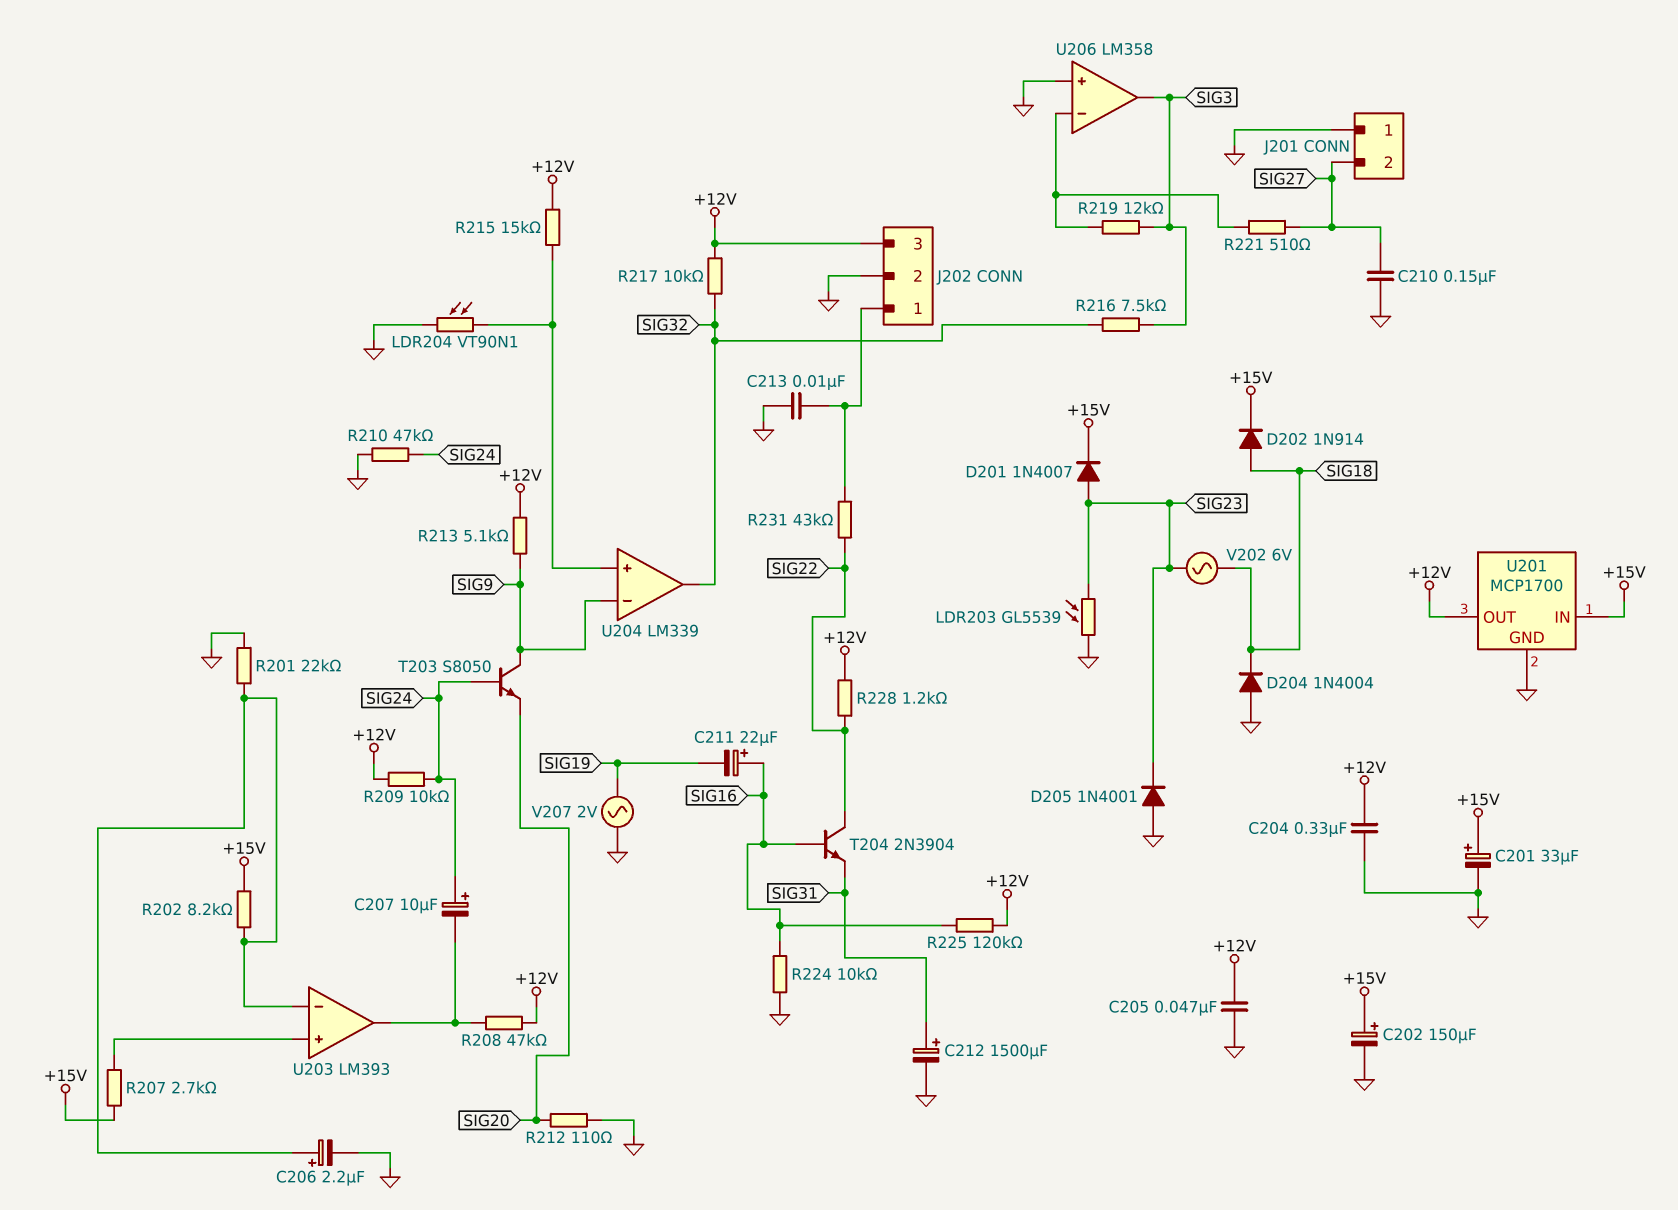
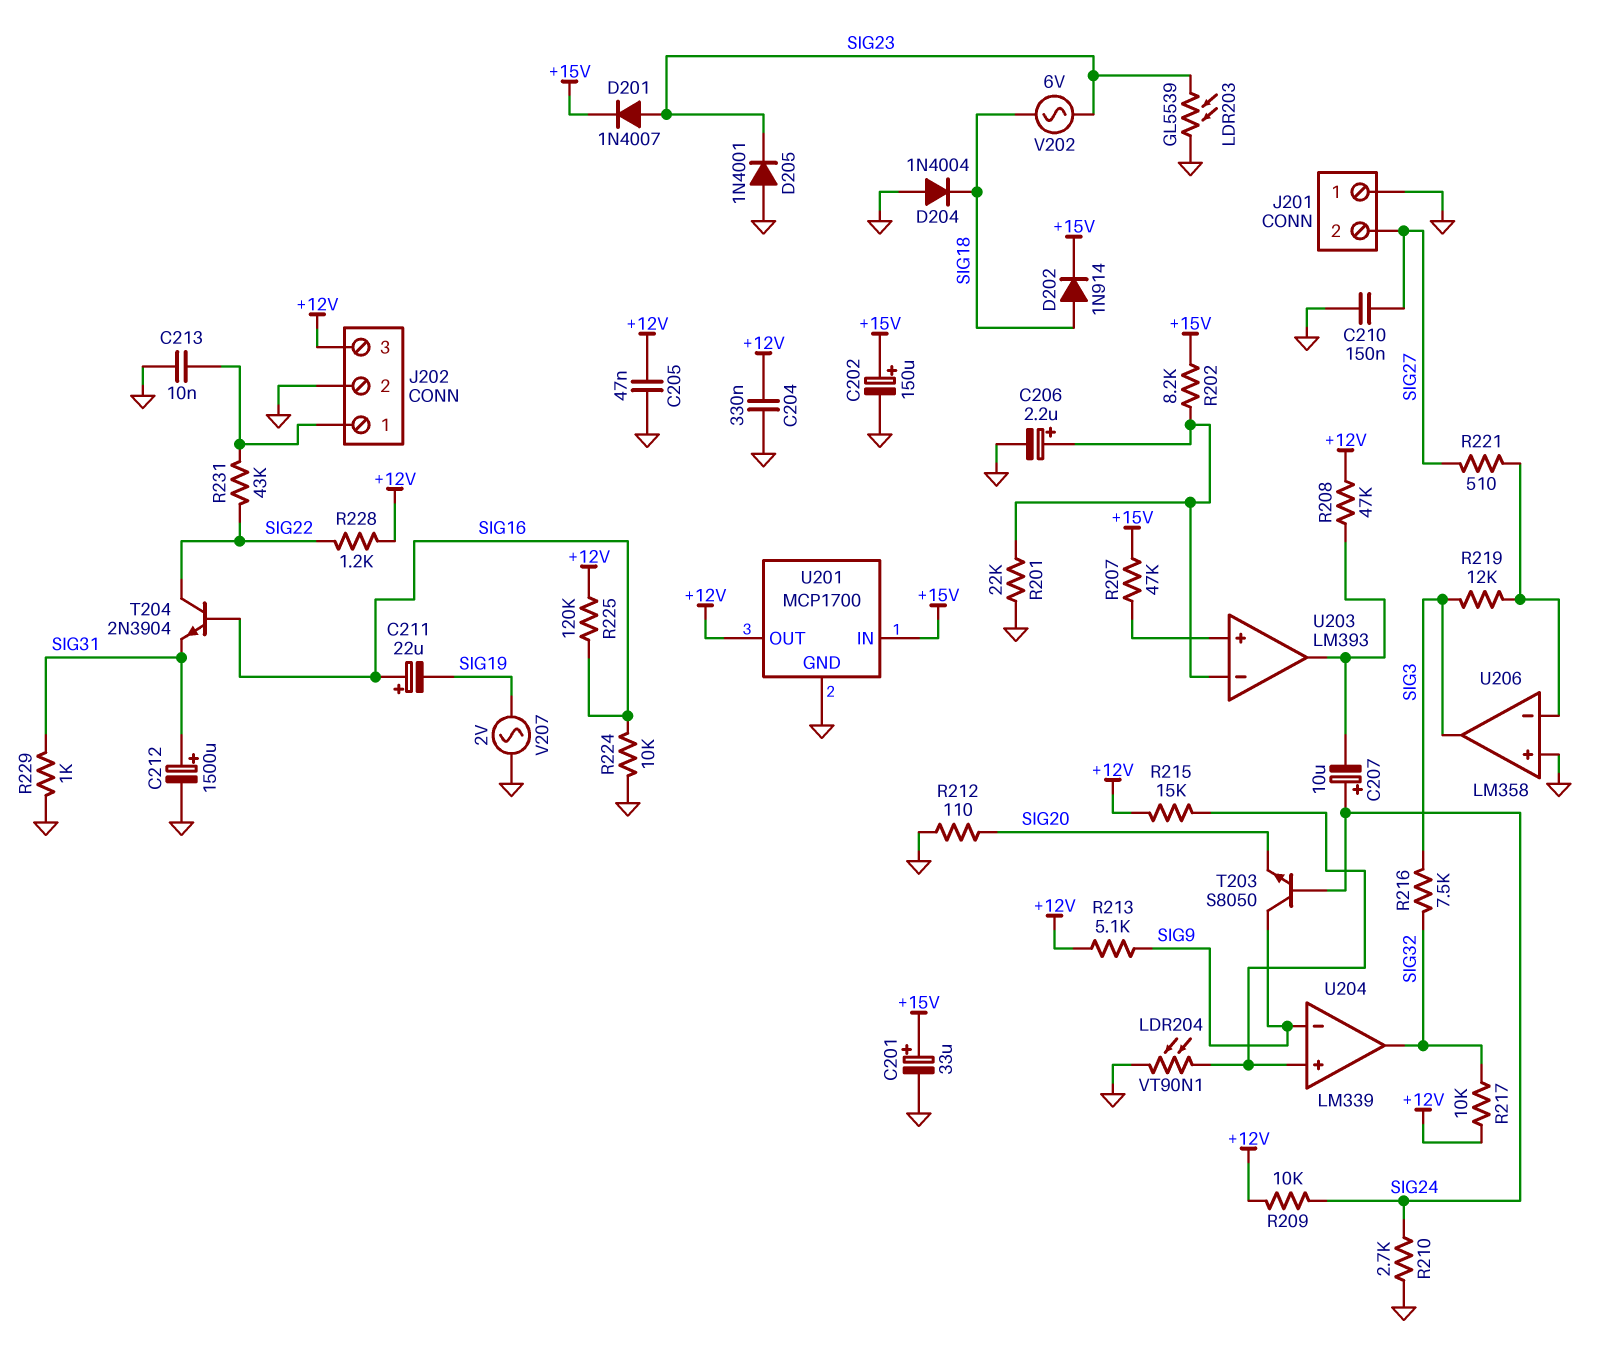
R207: 2.7k (+15V, U203/in+) -> 47k (+15V, U203/in+)
R210: 47k (GND, SIG24) -> 2.7k (GND, SIG24)
R229: none -> 1k (GND, SIG31)

